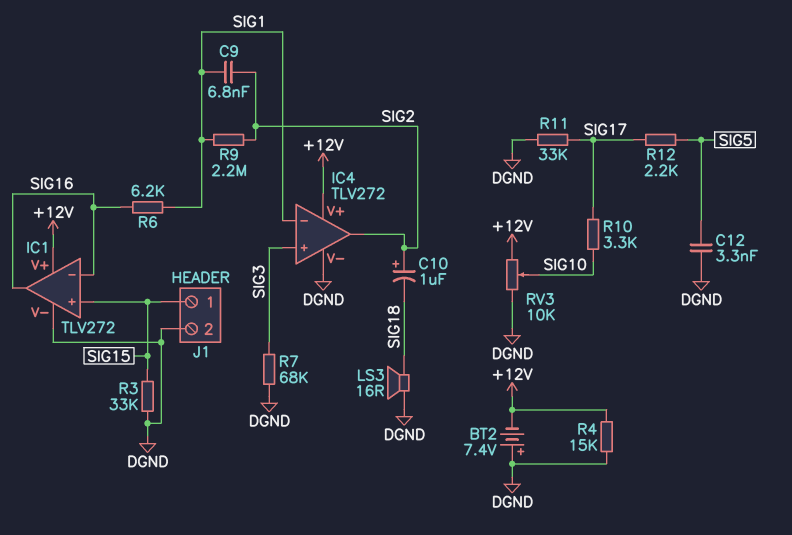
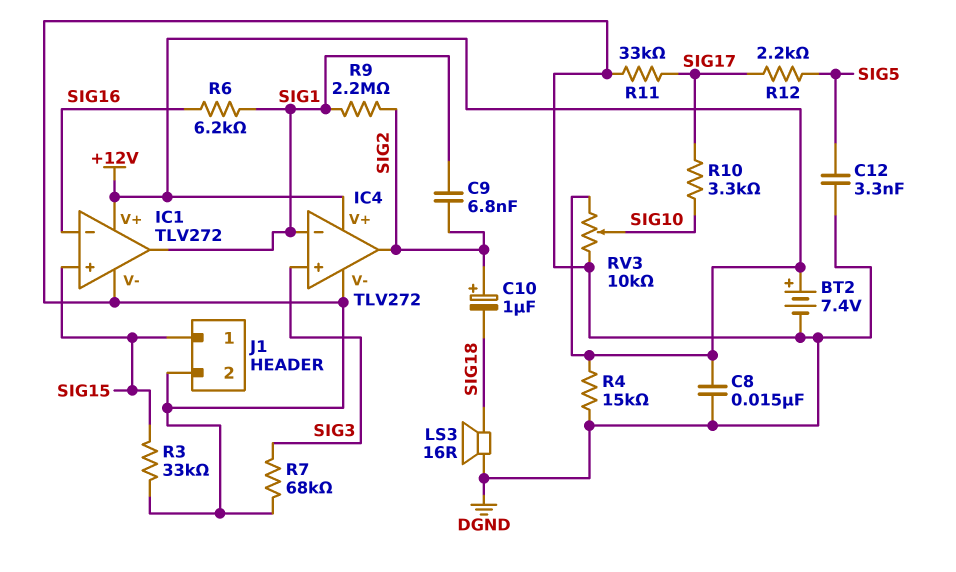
BT2: 7.4V (plus DGND, minus +12V) -> 7.4V (plus +12V, minus DGND)
C8: none -> 15nF (+12V, DGND)
IC1 pin out: SIG16 -> SIG1

